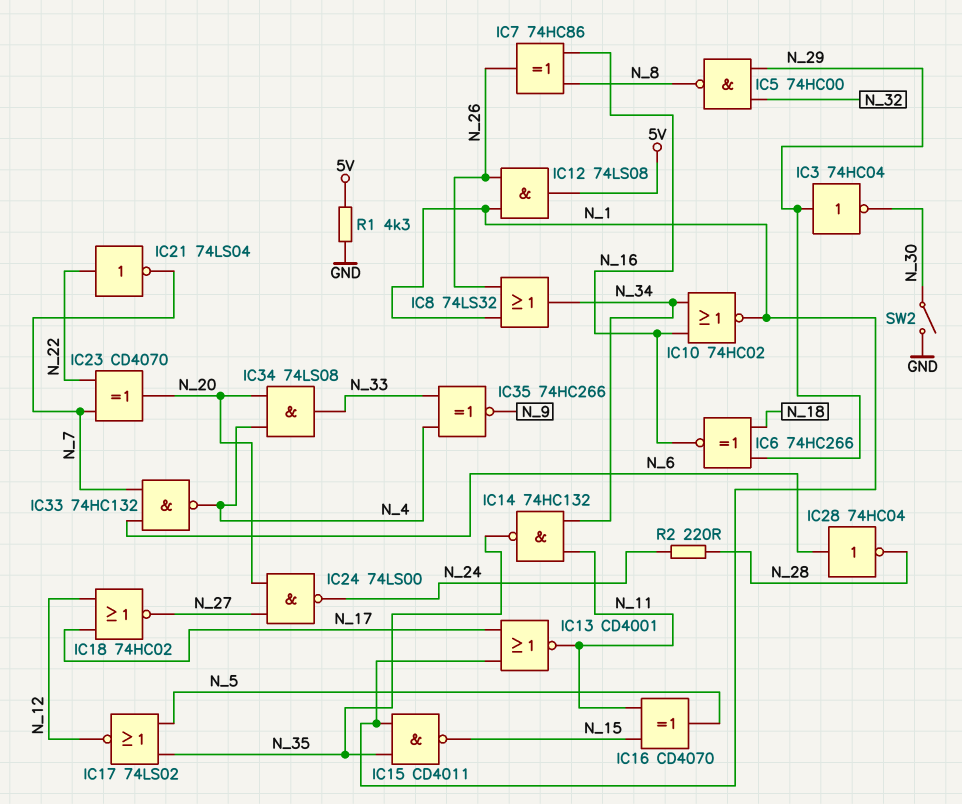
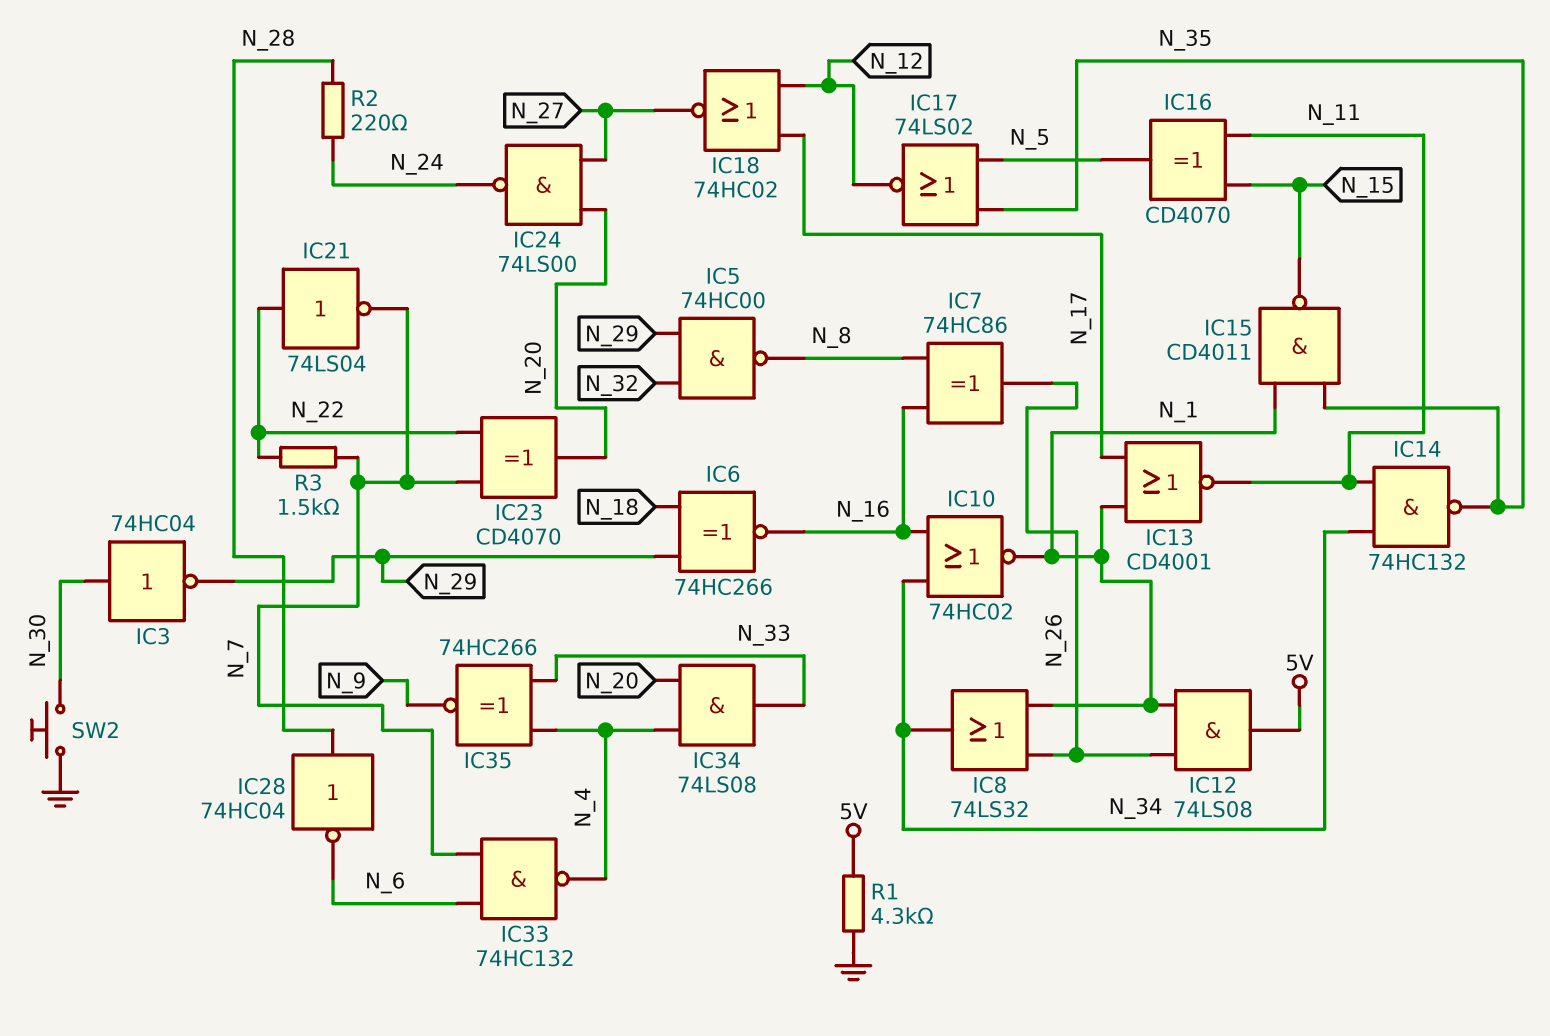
IC3: NOT 74HC04 (in N_29, out N_30) -> NOT 74HC04 (in N_30, out N_29)
IC28: NOT 74HC04 (in N_6, out N_28) -> NOT 74HC04 (in N_28, out N_6)
R3: none -> 1.5k (N_7, N_22)
SW2: switch (GND, N_30) -> button (GND, N_30)

